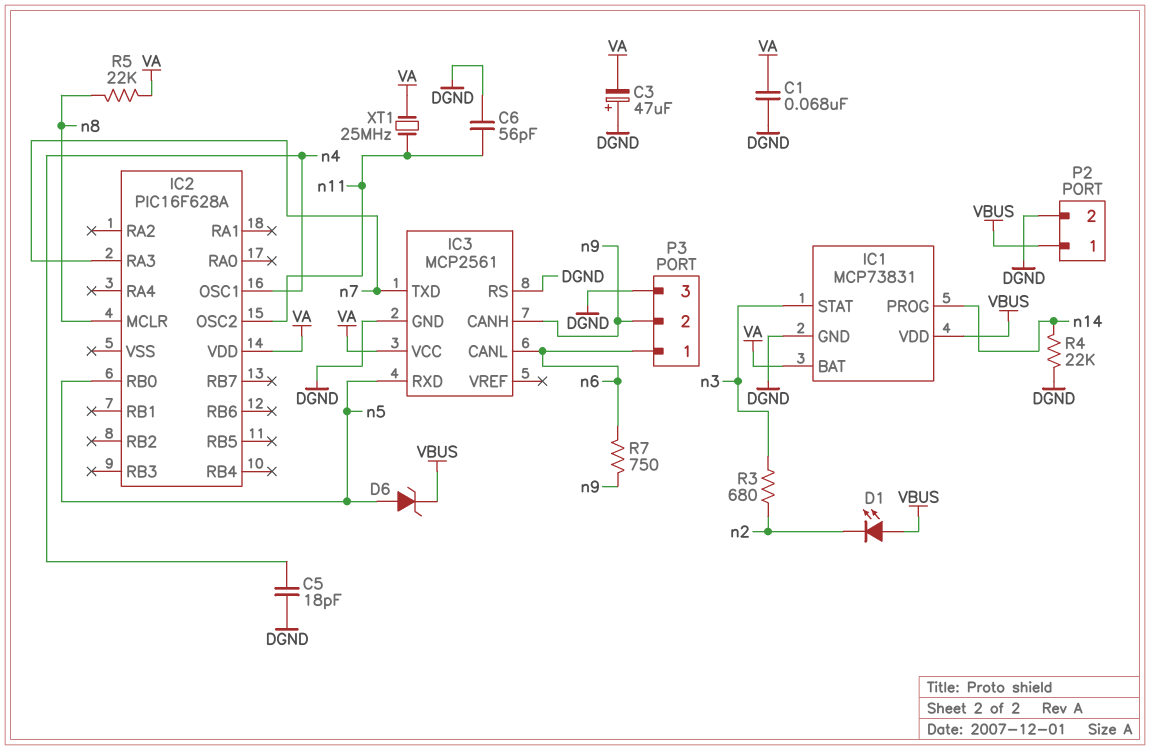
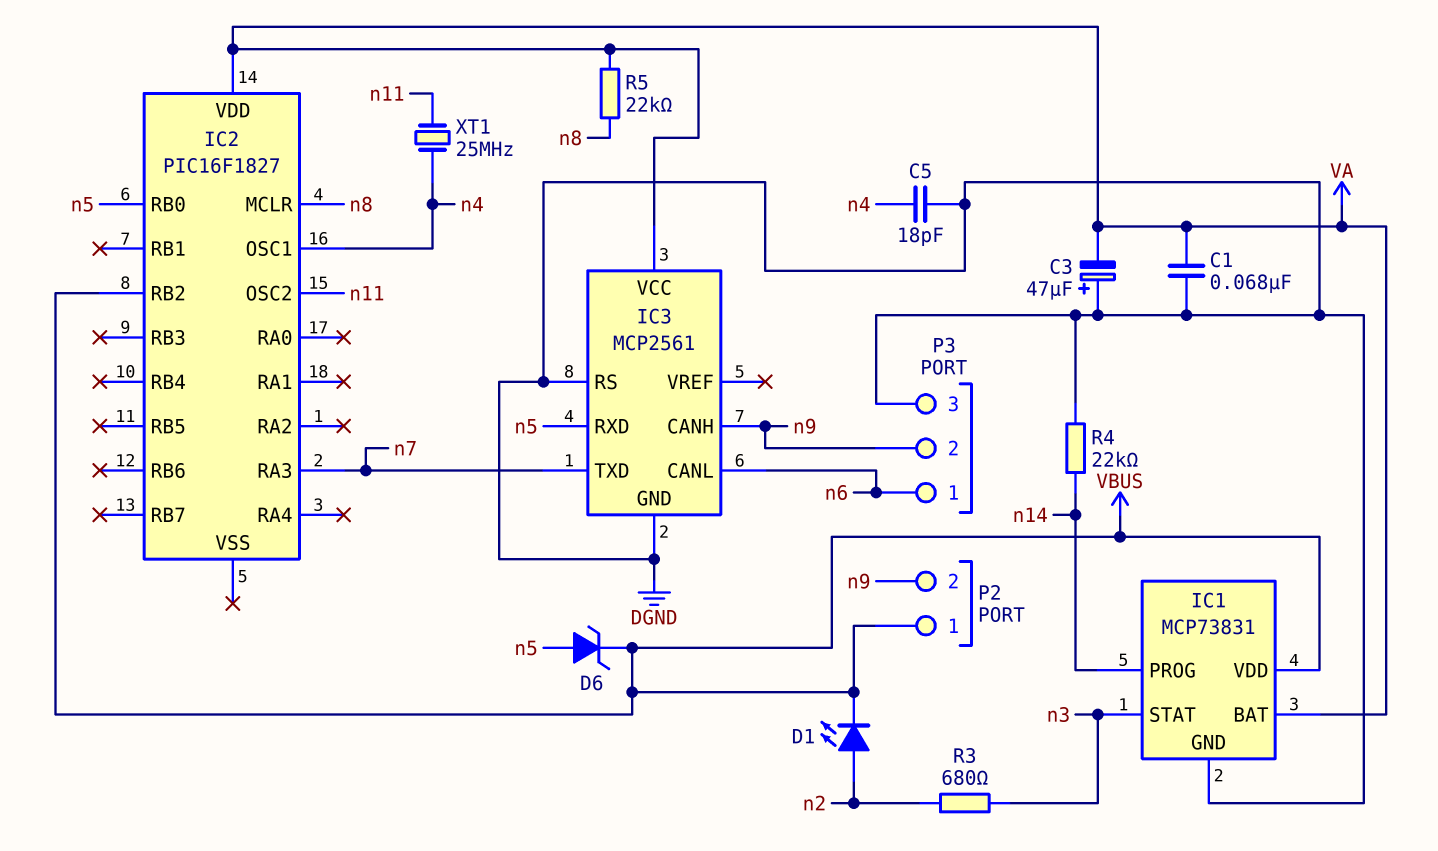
C6: 56pF (DGND, n11) -> none
D1: LED (A VBUS, K n2) -> LED (A n2, K VBUS)
IC2: PIC16F628A -> PIC16F1827
IC2 pin RB2: none -> VBUS
P2 pin 2: DGND -> n9
R7: 750 (n6, n9) -> none
XT1: 25MHz (VA, n11) -> 25MHz (n4, n11)

